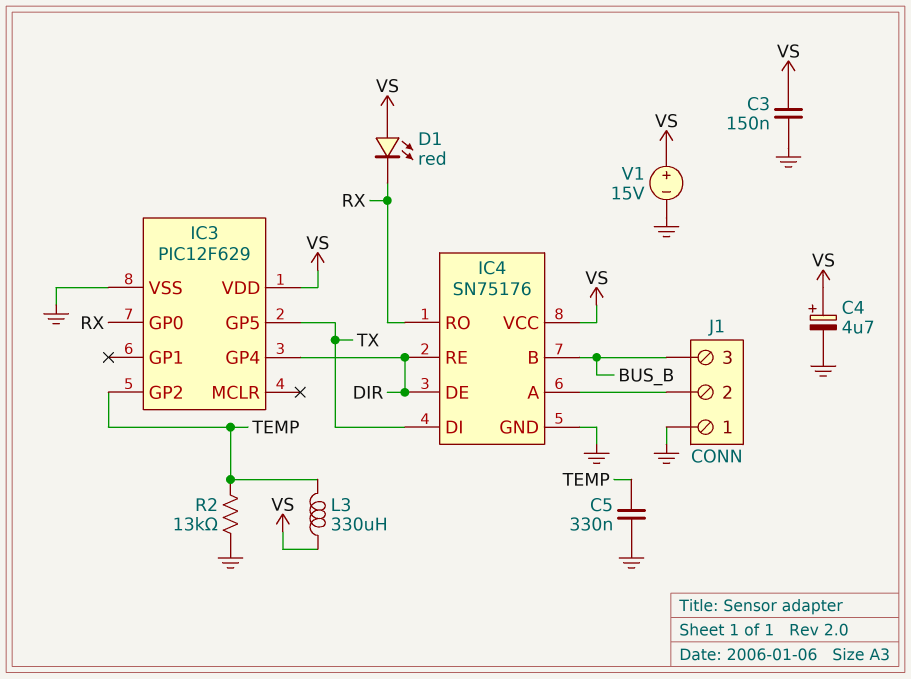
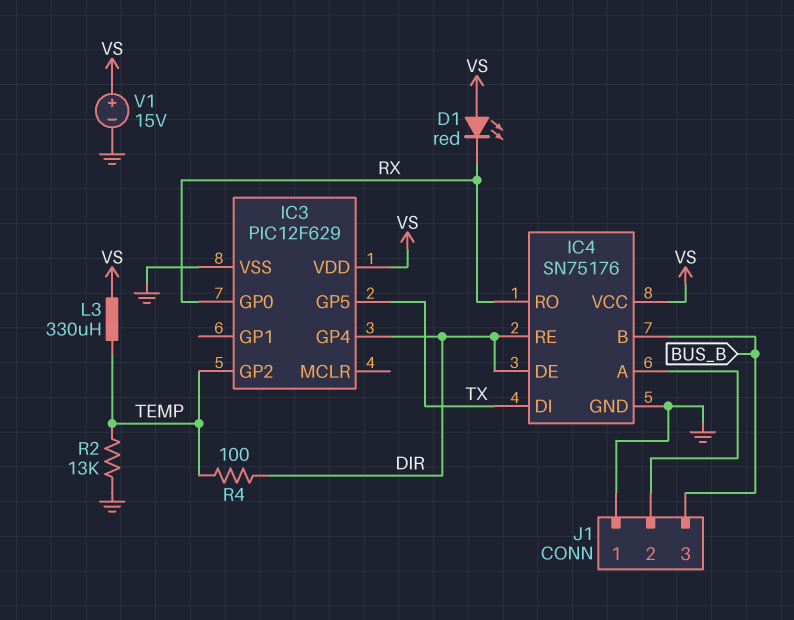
C3: 150nF (GND, VS) -> none
C4: 4.7uF (plus VS, minus GND) -> none
C5: 330nF (GND, TEMP) -> none
R4: none -> 100 (DIR, TEMP)

